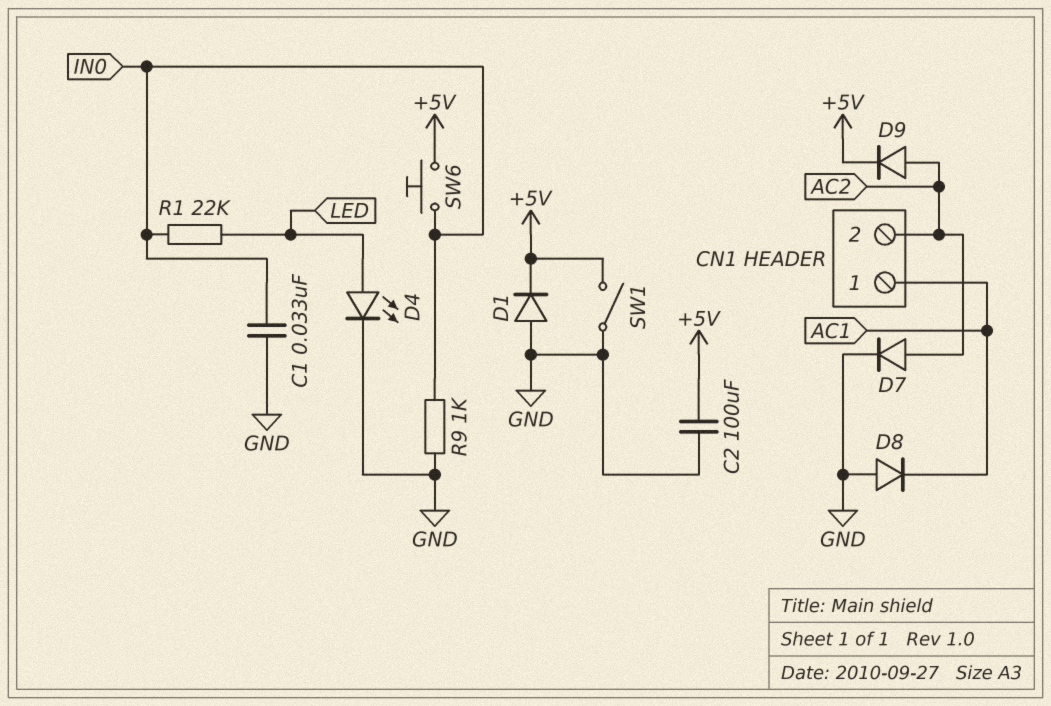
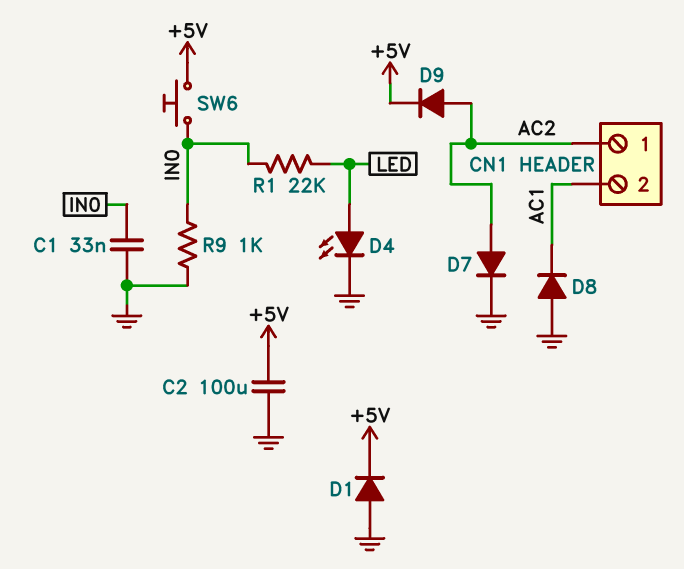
CN1 pin 1: AC1 -> AC2
CN1 pin 2: AC2 -> AC1
SW1: switch (+5V, GND) -> none

